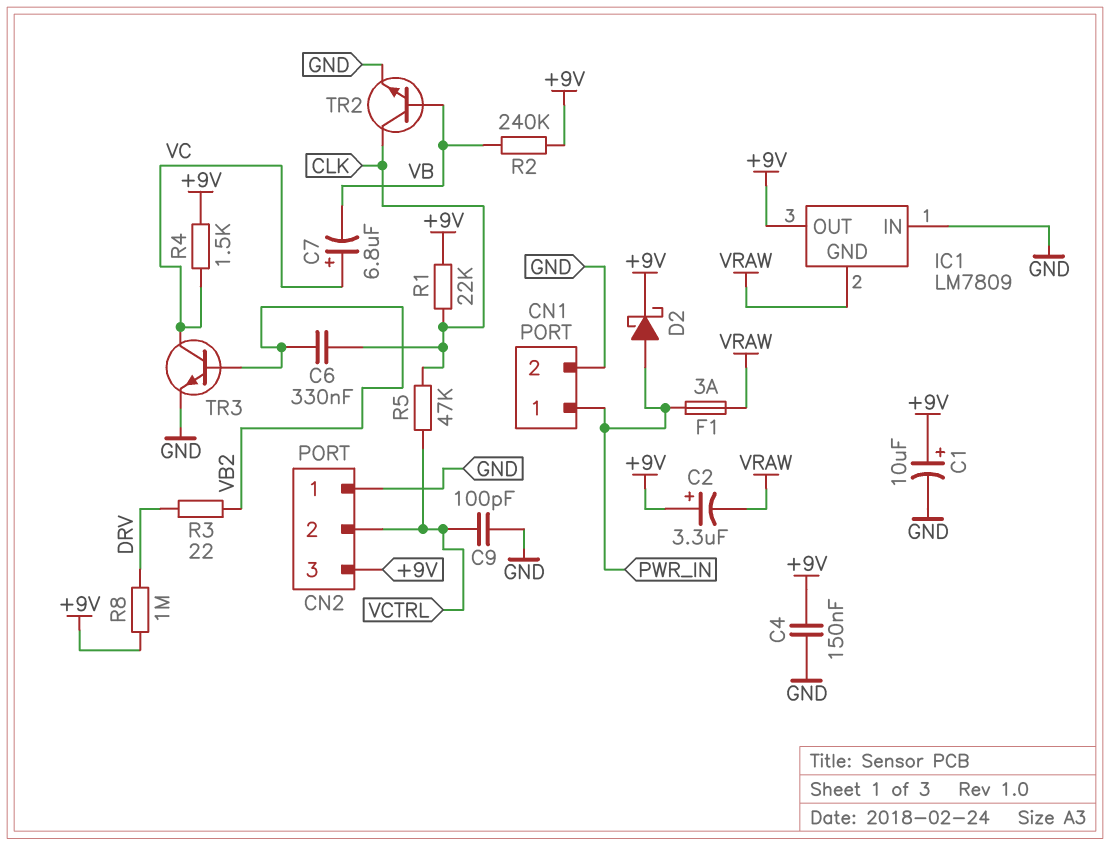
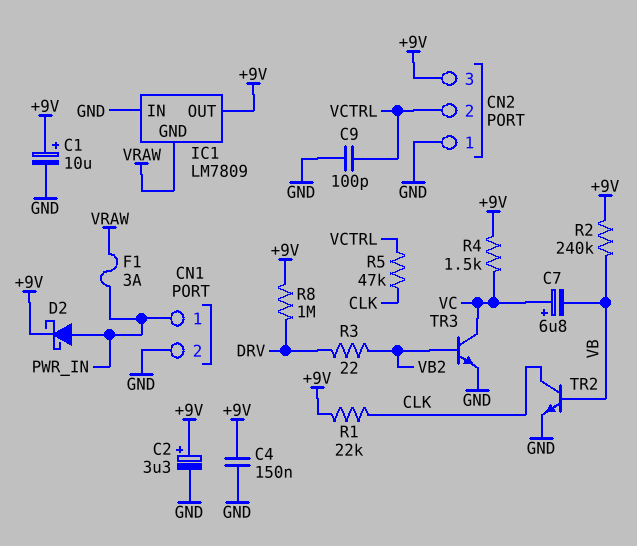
C2: 3.3uF (plus +9V, minus VRAW) -> 3.3uF (plus +9V, minus GND)
C6: 330nF (CLK, VB2) -> none

